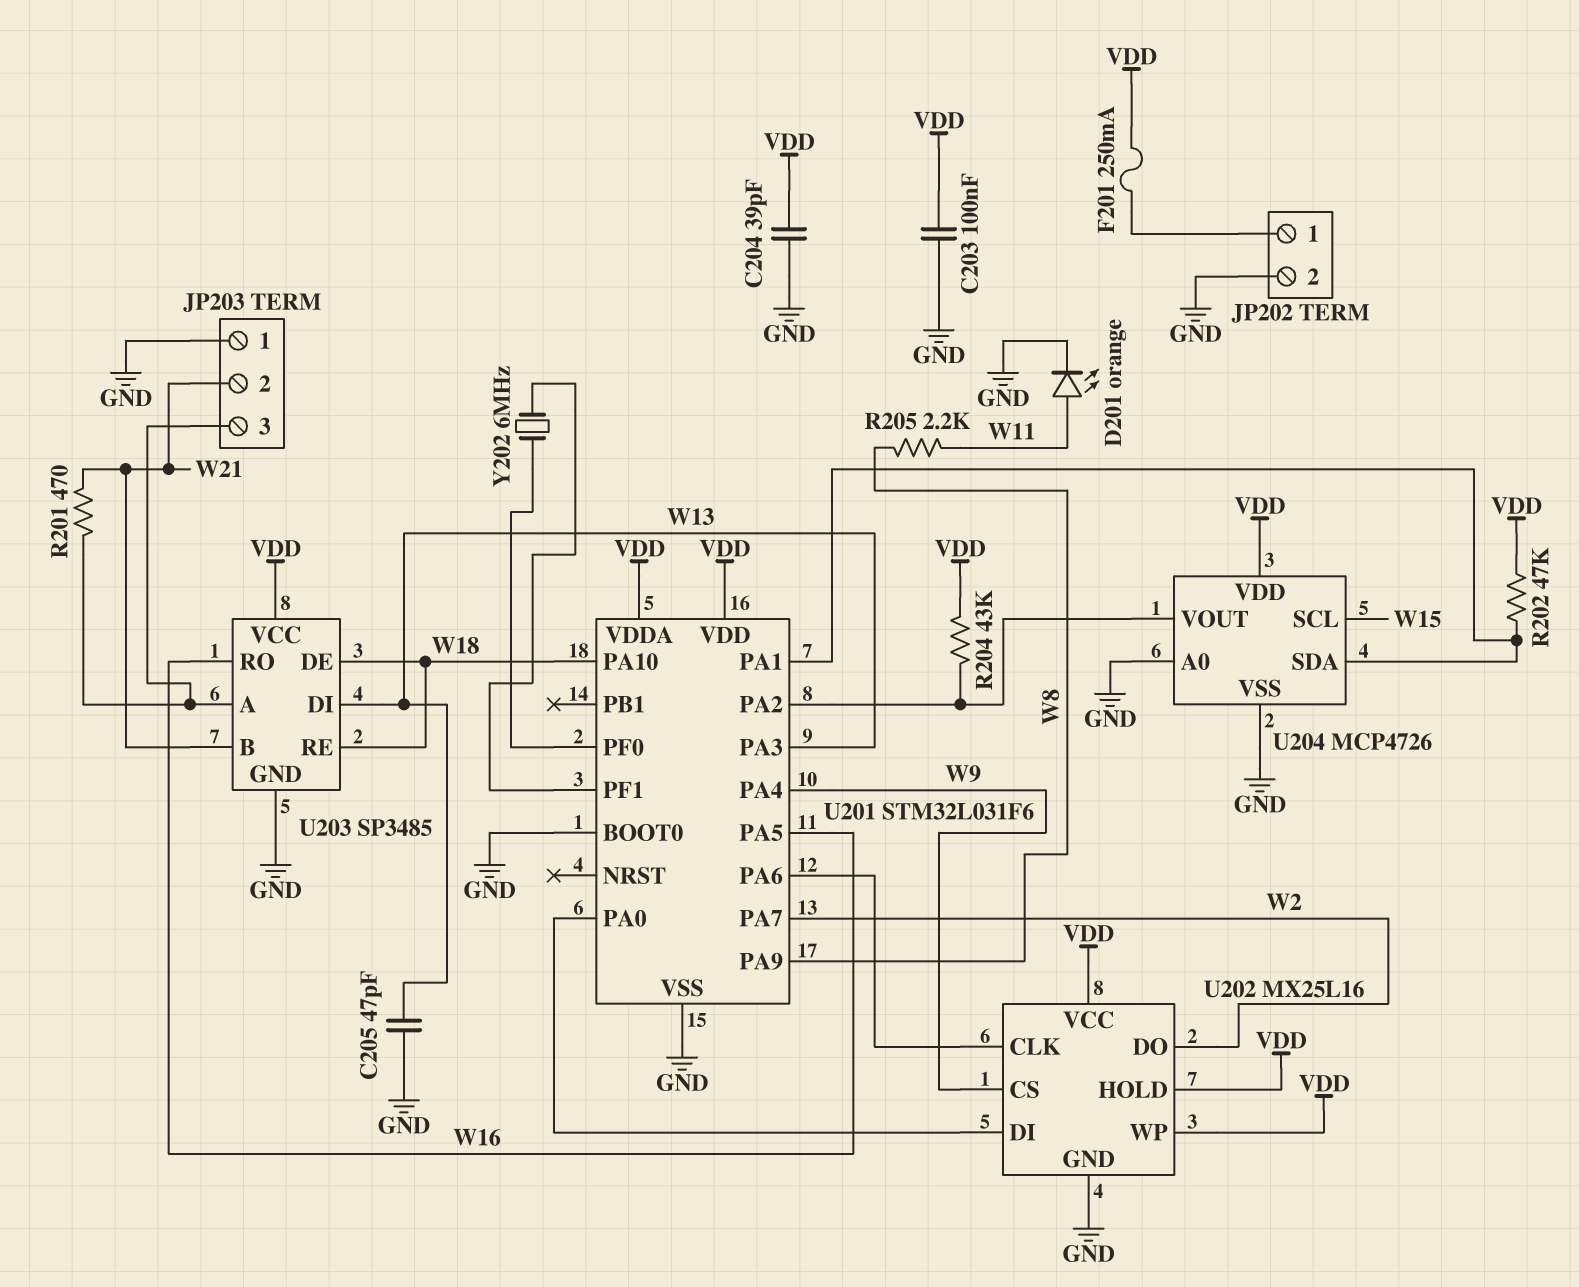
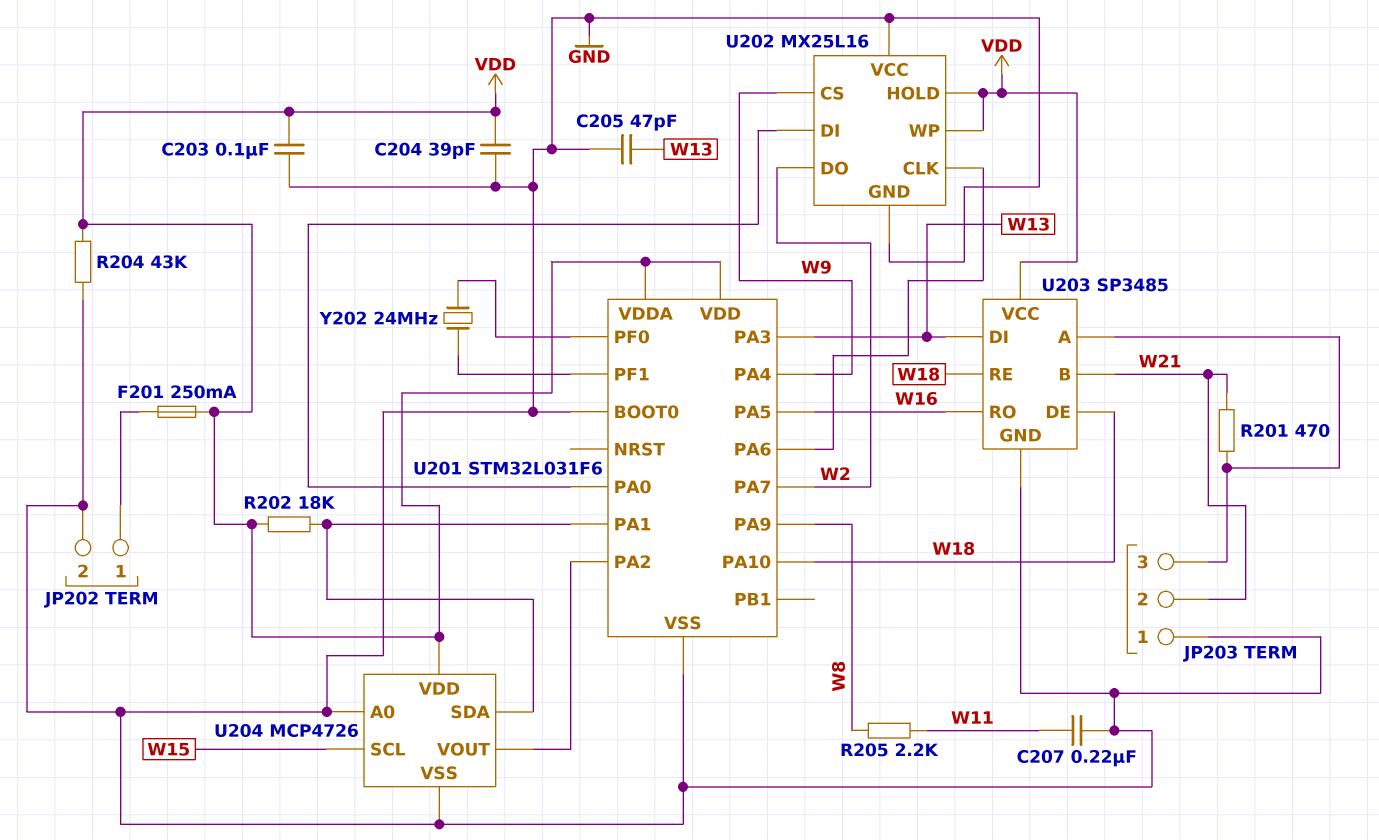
C207: none -> 220nF (GND, W11)
D201: LED orange (A W11, K GND) -> none
R202: 47k (U201/PA1, VDD) -> 18k (U201/PA1, VDD)
R204: 43k (U201/PA2, VDD) -> 43k (GND, VDD)
U202 pin VCC: VDD -> GND
Y202: 6MHz (U201/PF0, U201/PF1) -> 24MHz (U201/PF0, U201/PF1)

